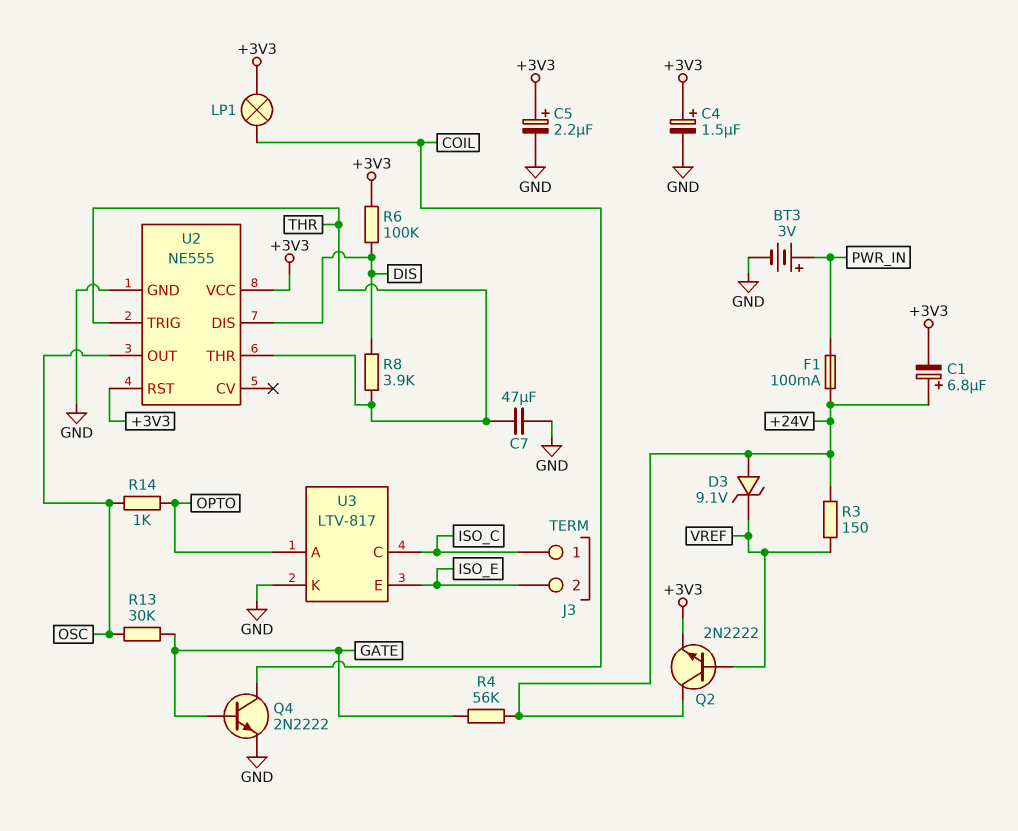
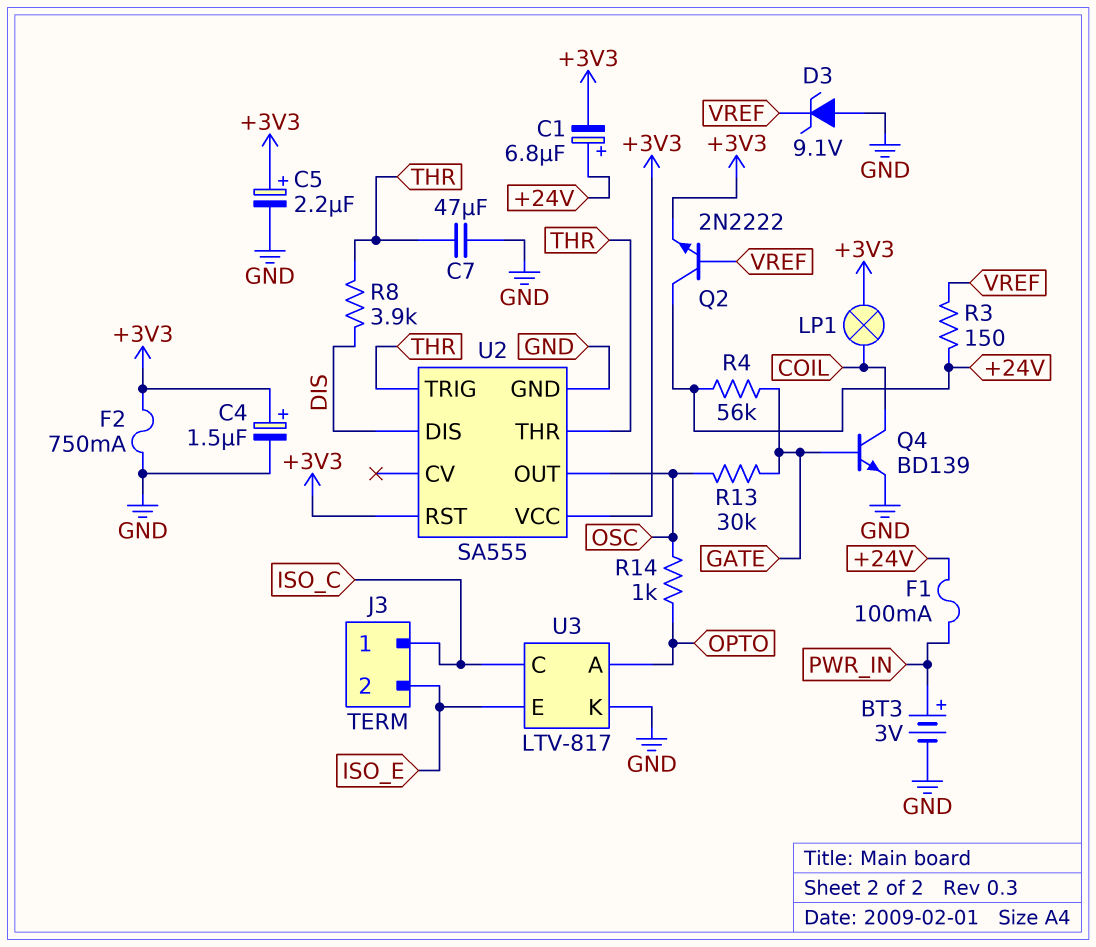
D3: zener 9.1V (A +24V, K VREF) -> zener 9.1V (A GND, K VREF)
F2: none -> 750mA (+3V3, GND)
Q4: NPN 2N2222 (B GATE, C COIL, E GND) -> NPN BD139 (B GATE, C COIL, E GND)
R6: 100k (+3V3, DIS) -> none
U2: NE555 -> SA555

